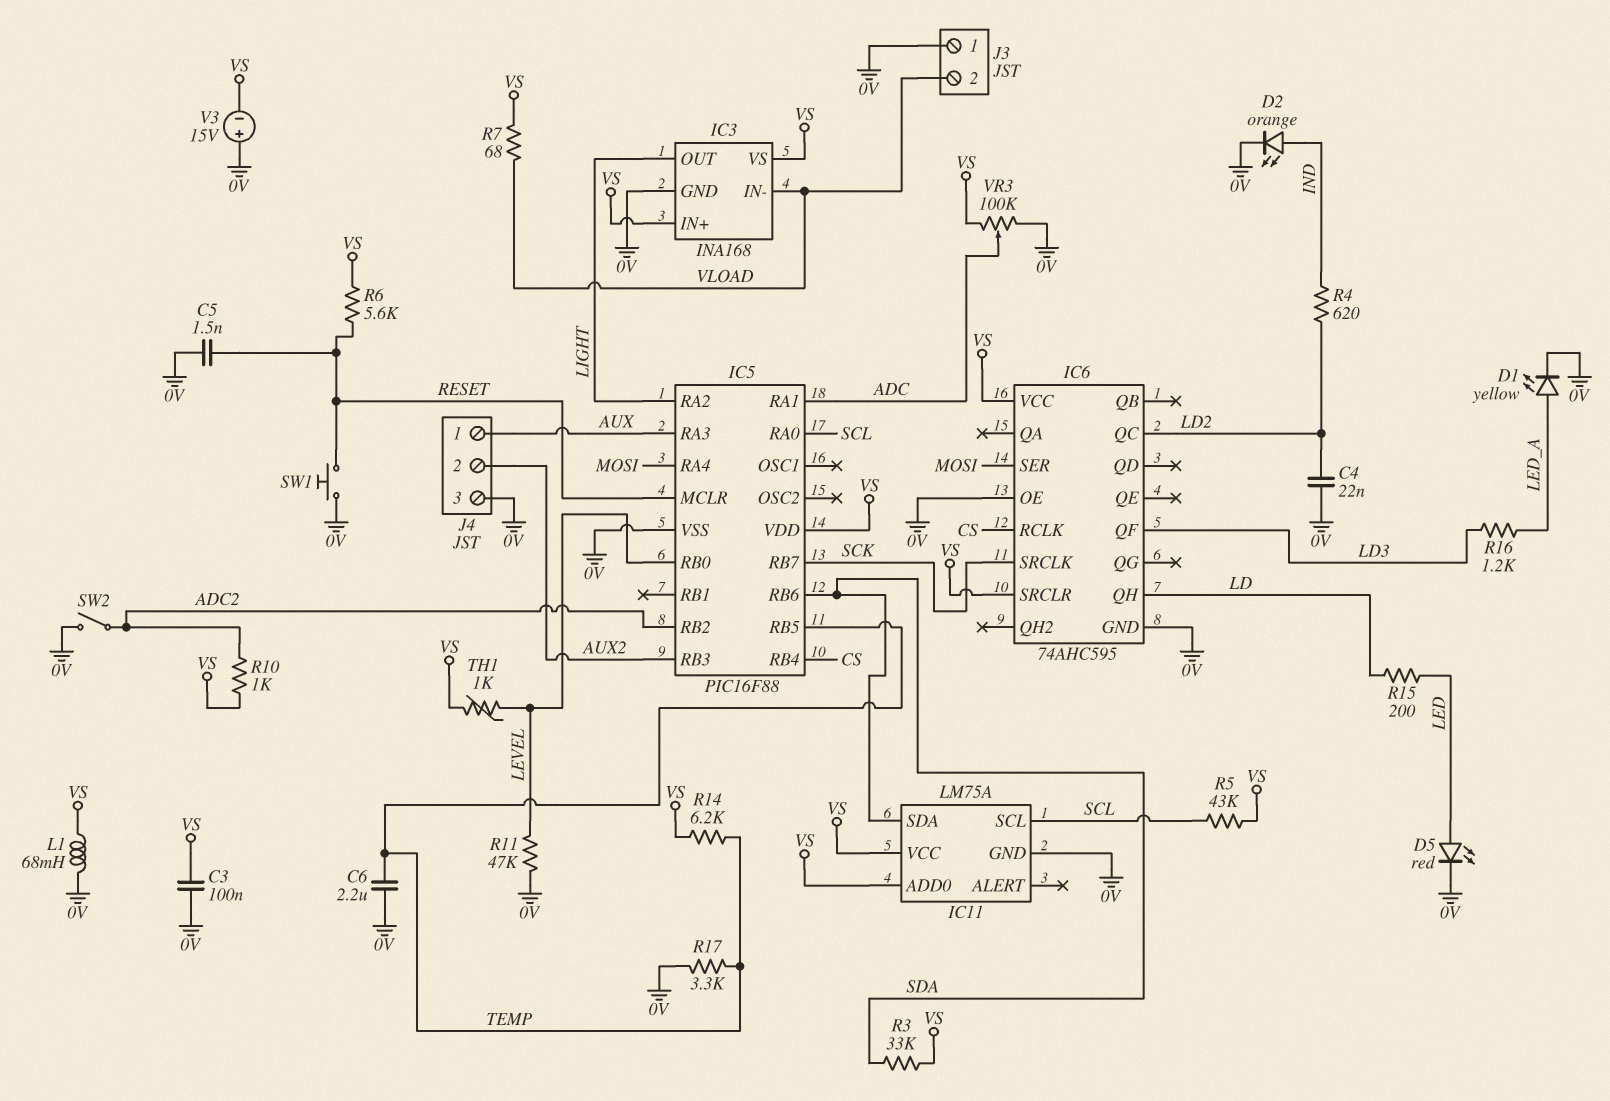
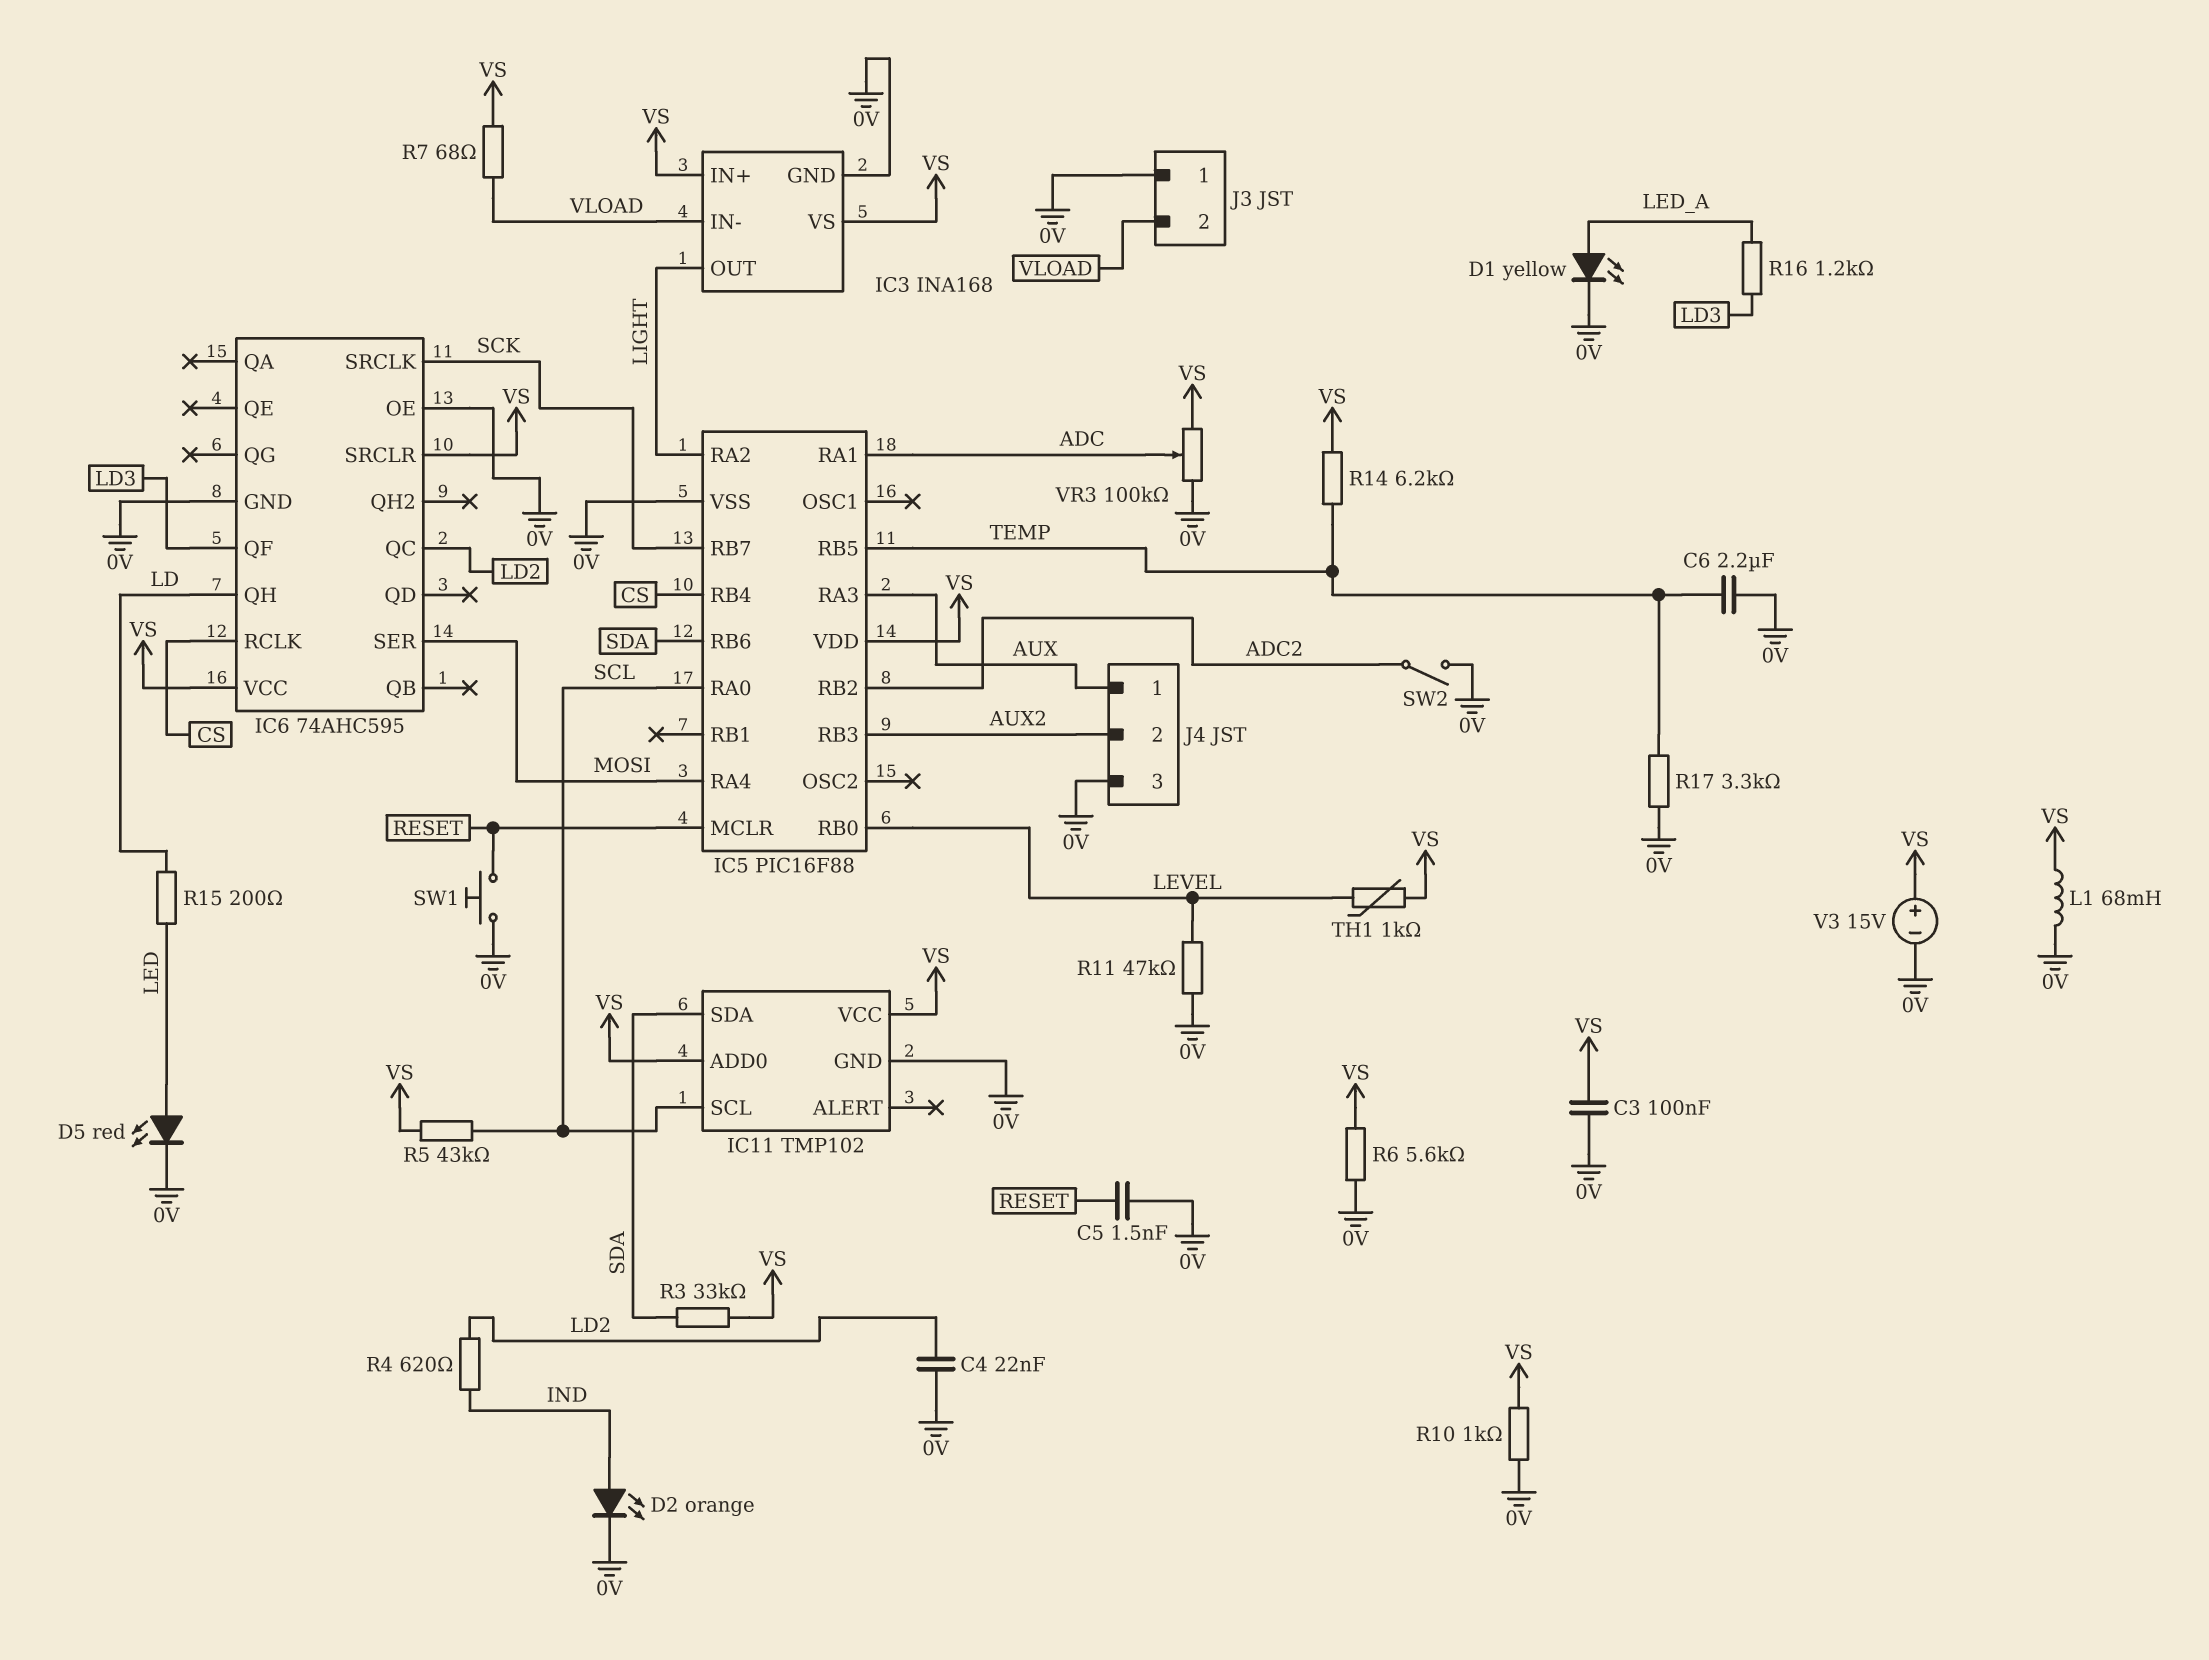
IC11: LM75A -> TMP102
R6: 5.6k (RESET, VS) -> 5.6k (0V, VS)
R10: 1k (ADC2, VS) -> 1k (0V, VS)
V3: 15V (plus 0V, minus VS) -> 15V (plus VS, minus 0V)

